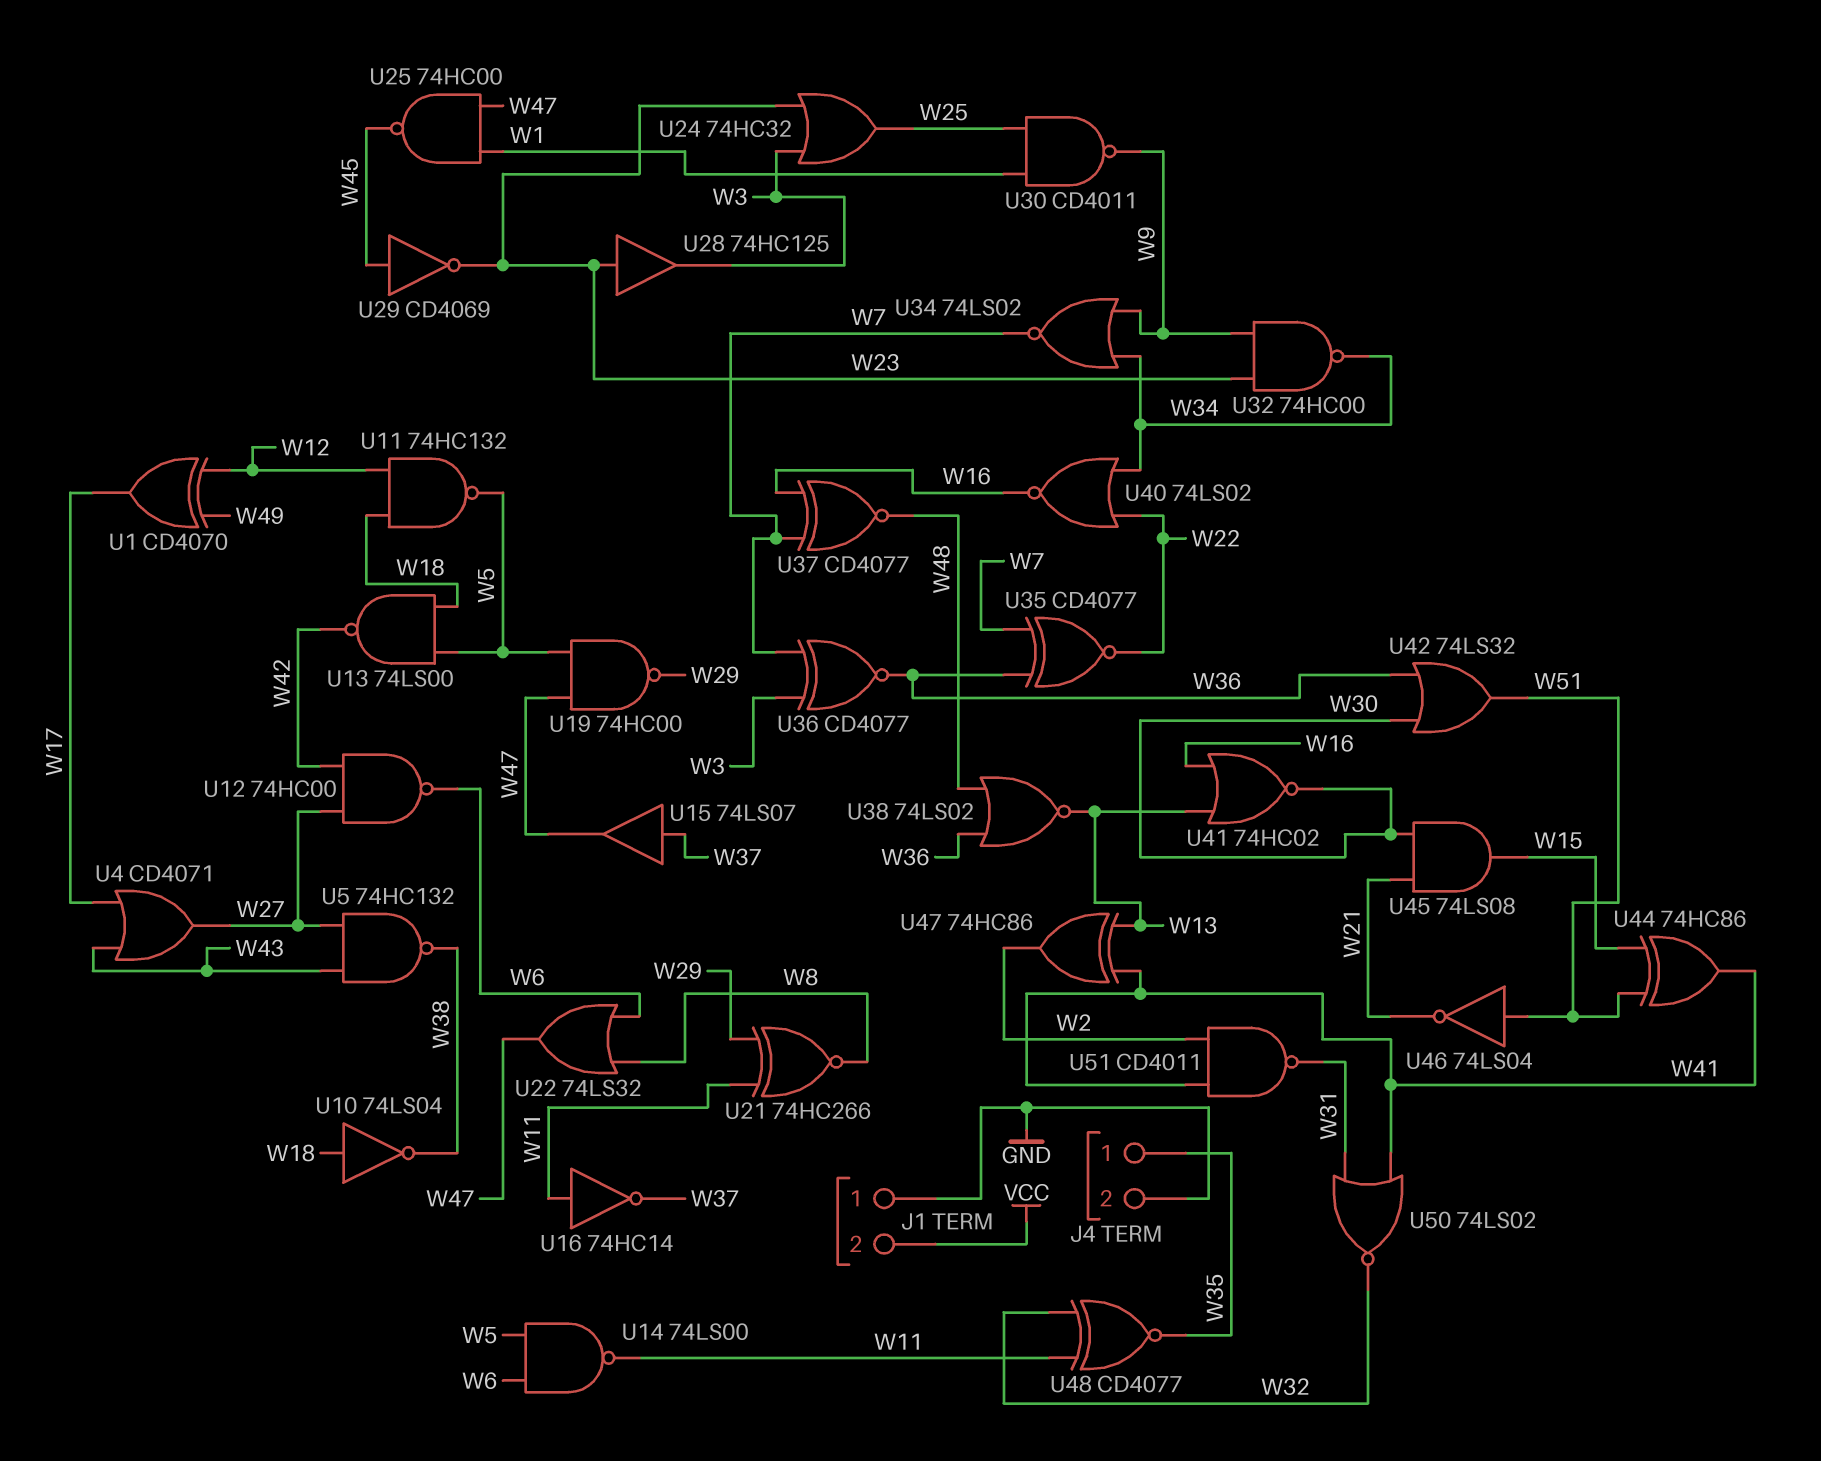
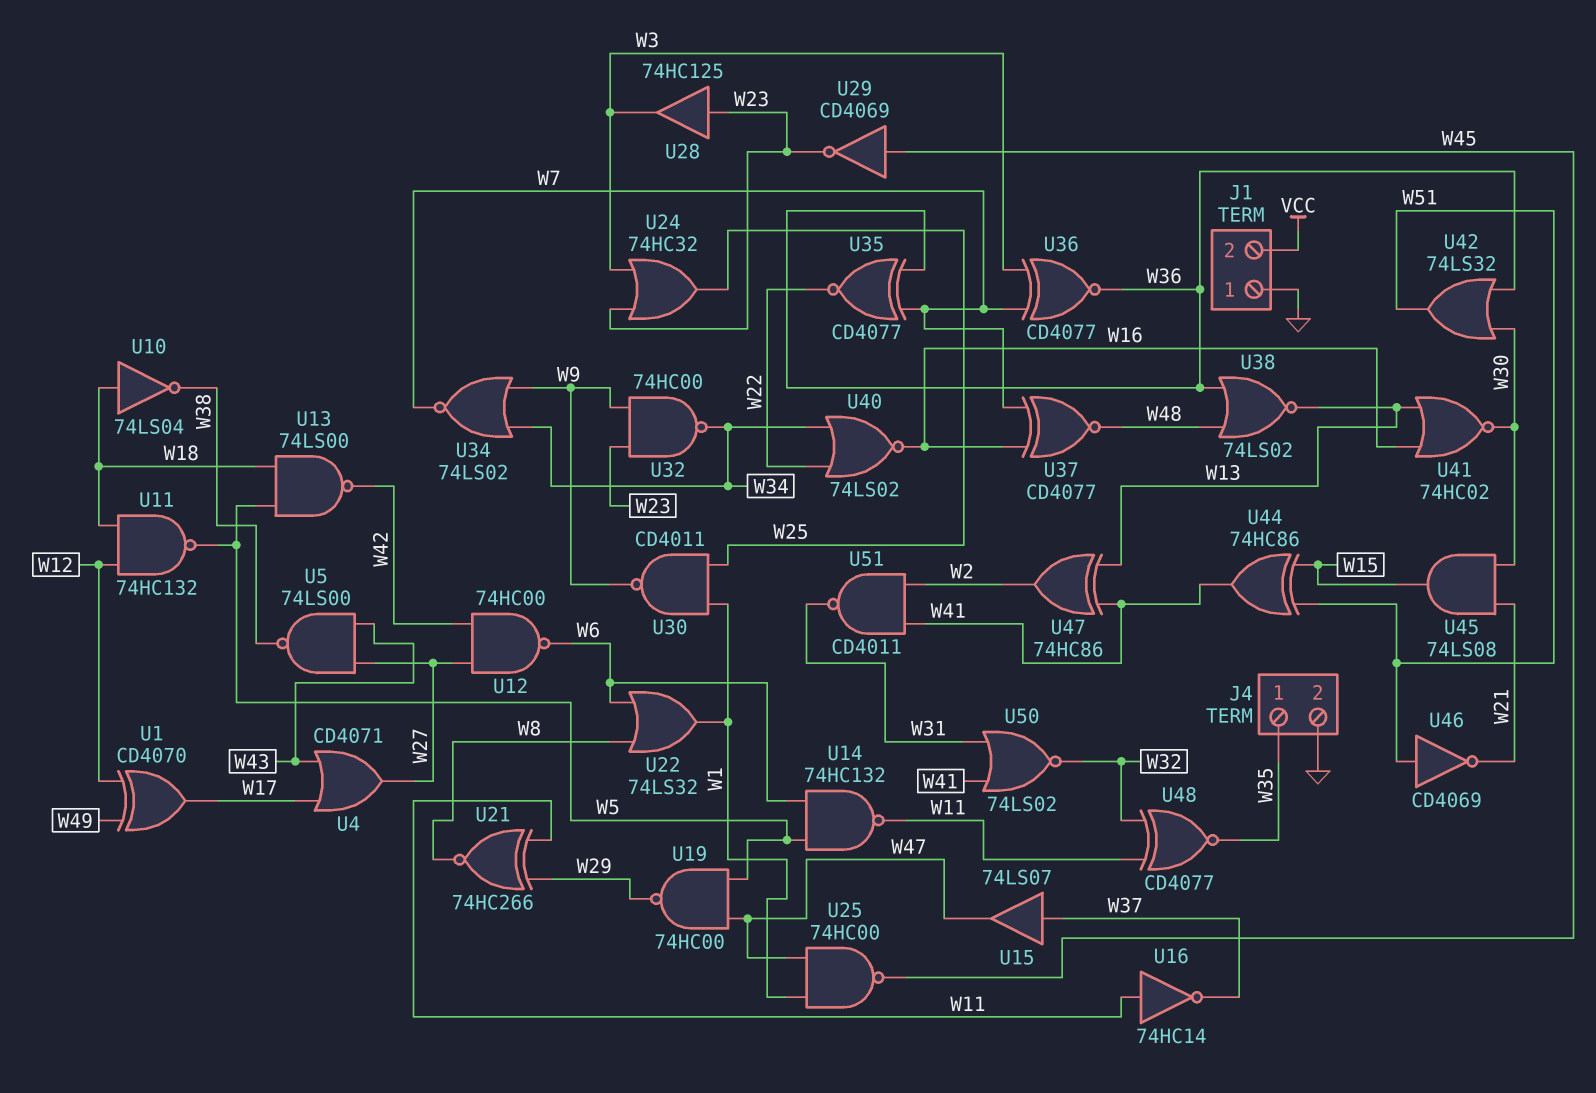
U5: NAND 74HC132 (in W27, in W43, out W38) -> NAND 74LS00 (in W27, in W43, out W38)
U14: NAND 74LS00 (in W5, in W6, out W11) -> NAND 74HC132 (in W5, in W6, out W11)
U22: OR 74LS32 (in W6, in W8, out W47) -> OR 74LS32 (in W6, in W8, out W1)
U46: NOT 74LS04 (in W51, out W21) -> NOT CD4069 (in W51, out W21)

